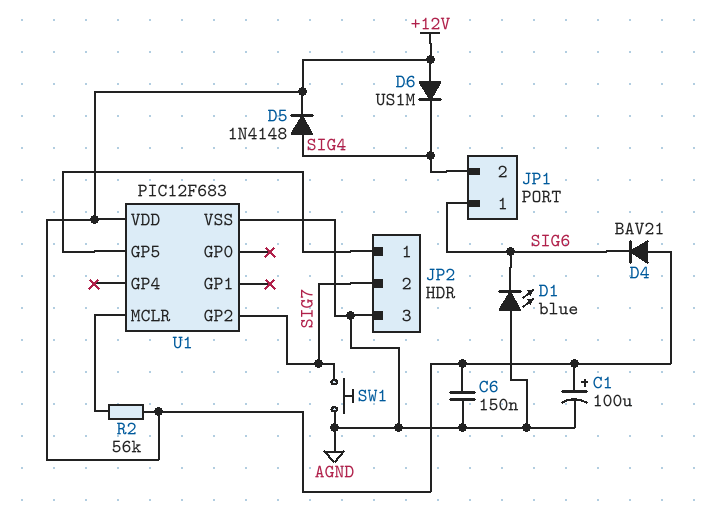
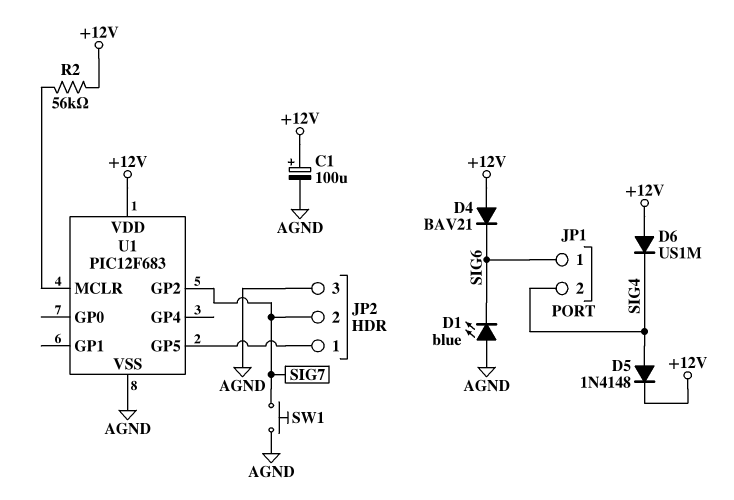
C6: 150nF (+12V, AGND) -> none

